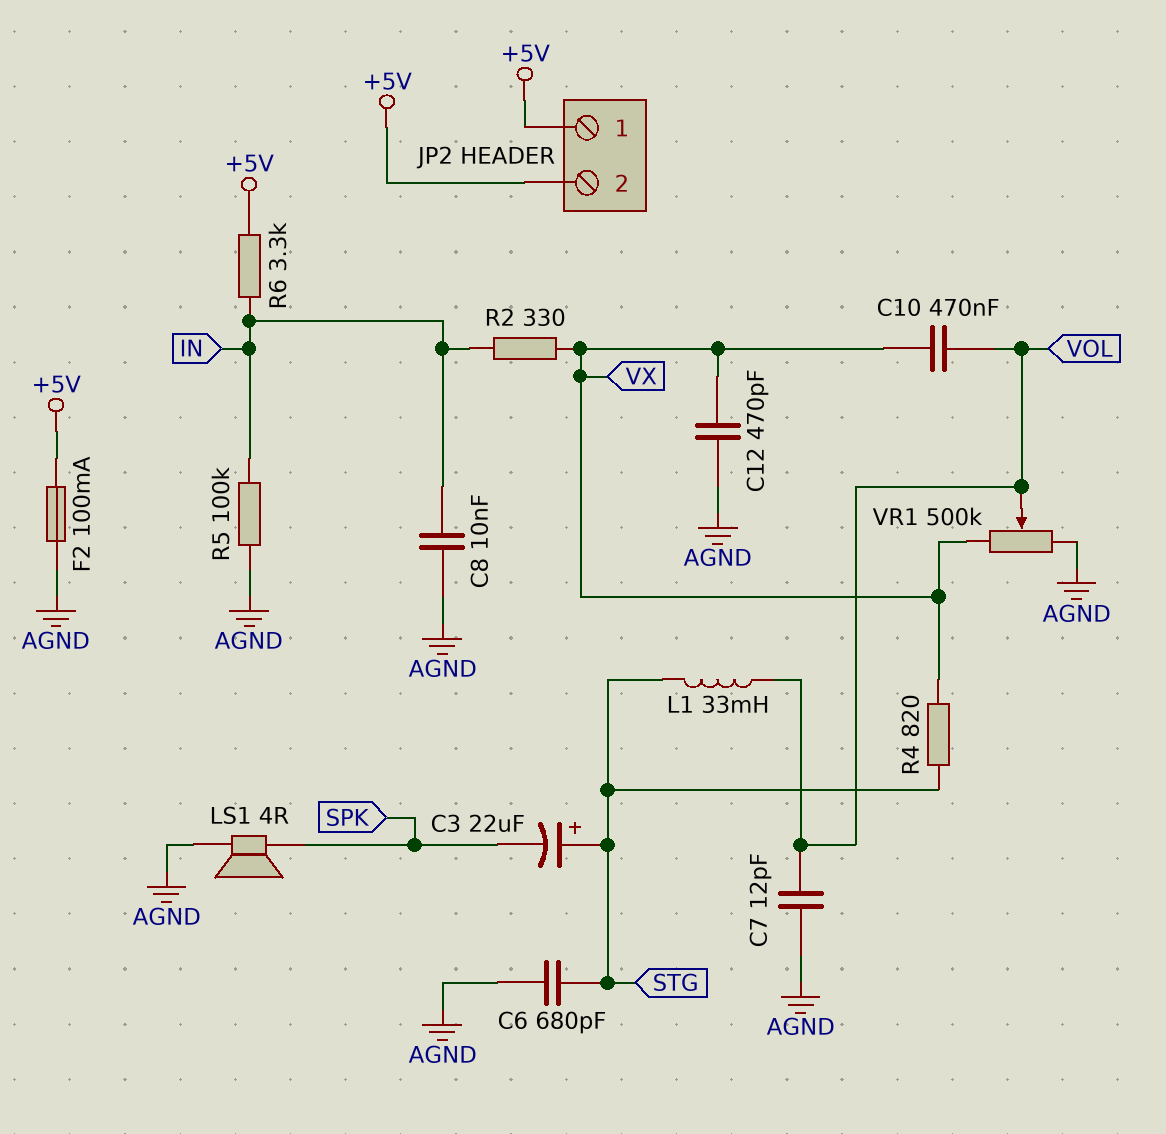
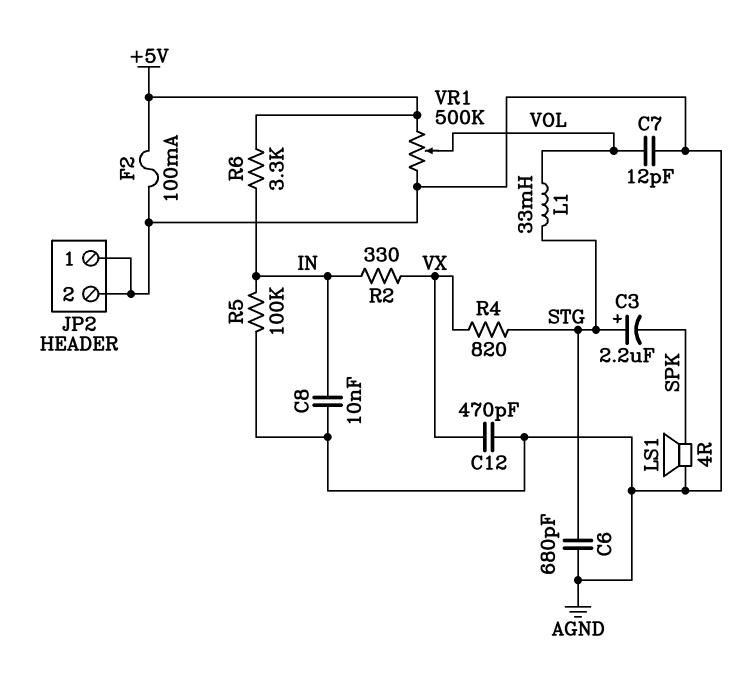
C3: 22uF (plus STG, minus SPK) -> 2.2uF (plus STG, minus SPK)
C10: 470nF (VOL, VX) -> none
JP2 pin 1: +5V -> AGND
JP2 pin 2: +5V -> AGND
VR1: 500k (AGND, VX, wiper VOL) -> 500k (+5V, AGND, wiper VOL)

